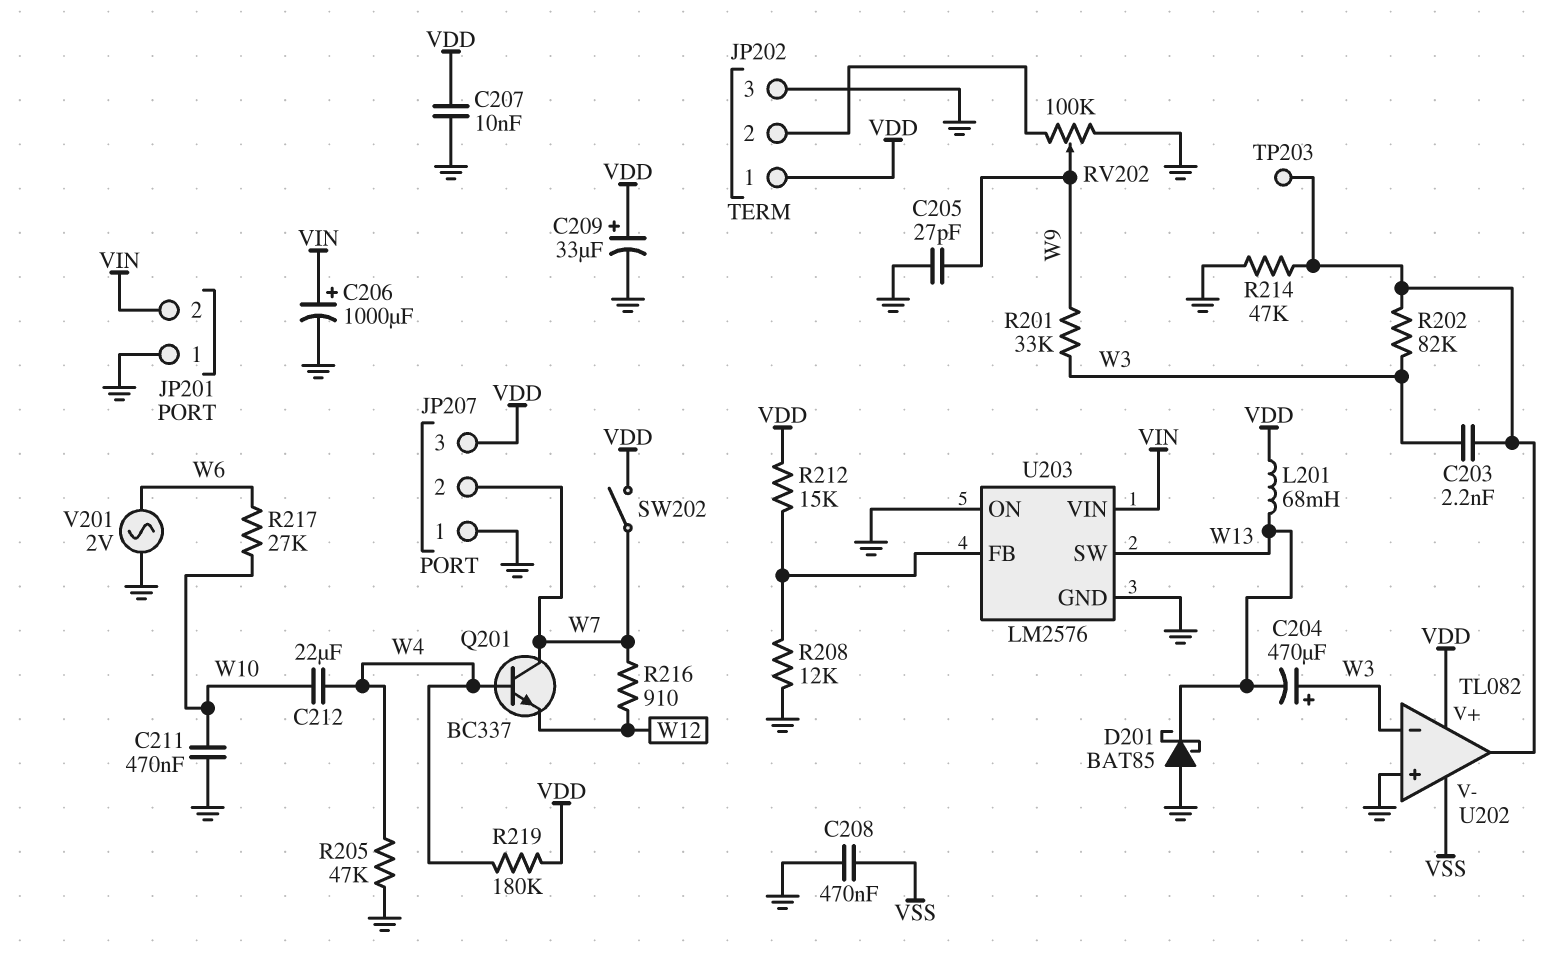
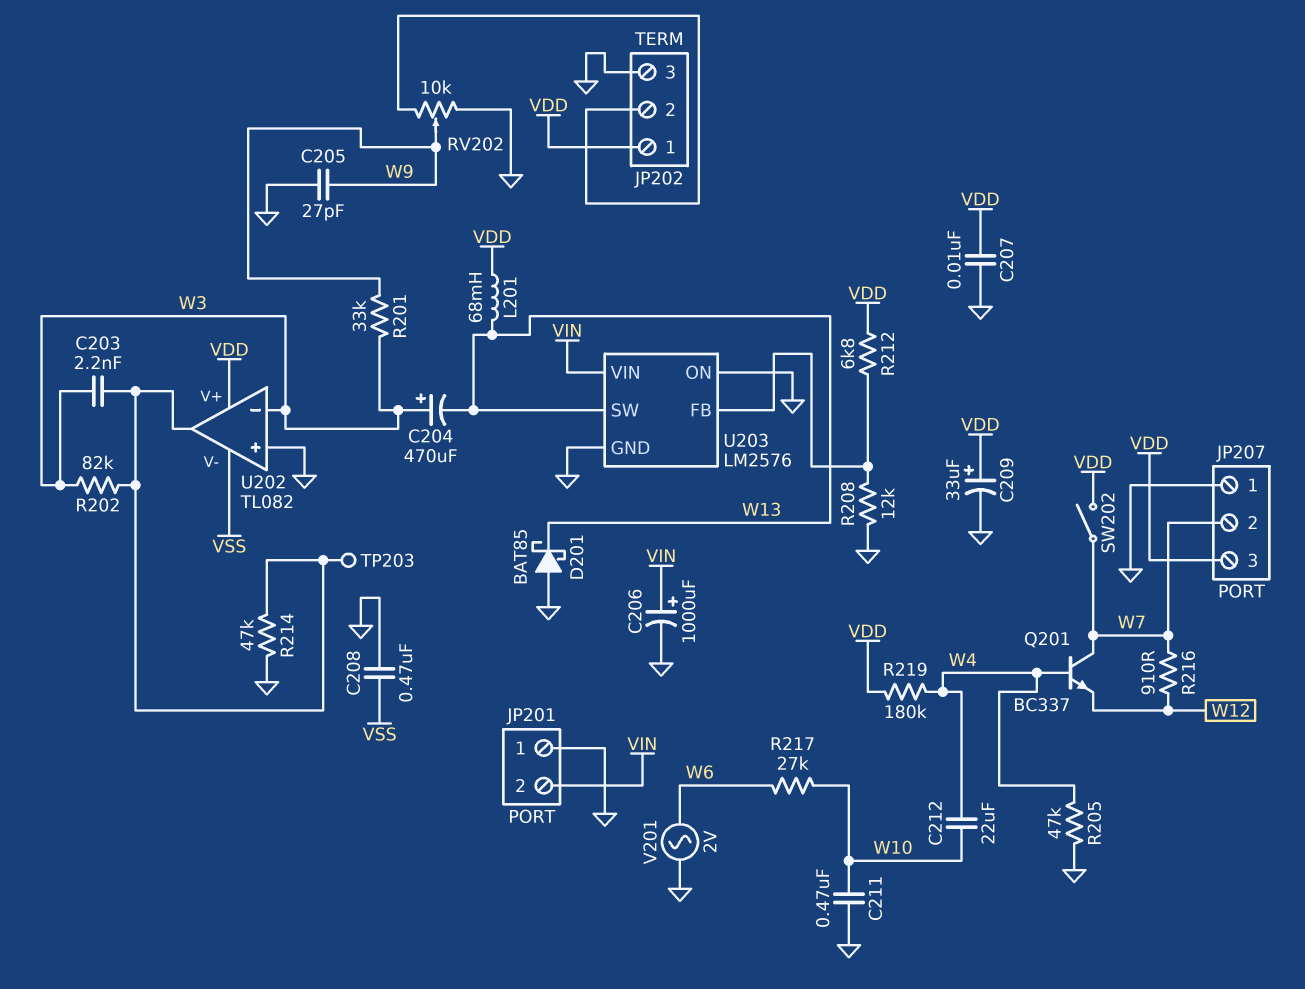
R212: 15k (U203/FB, VDD) -> 6.8k (U203/FB, VDD)
RV202: 100k (GND, JP202/2, wiper W9) -> 10k (GND, JP202/2, wiper W9)

